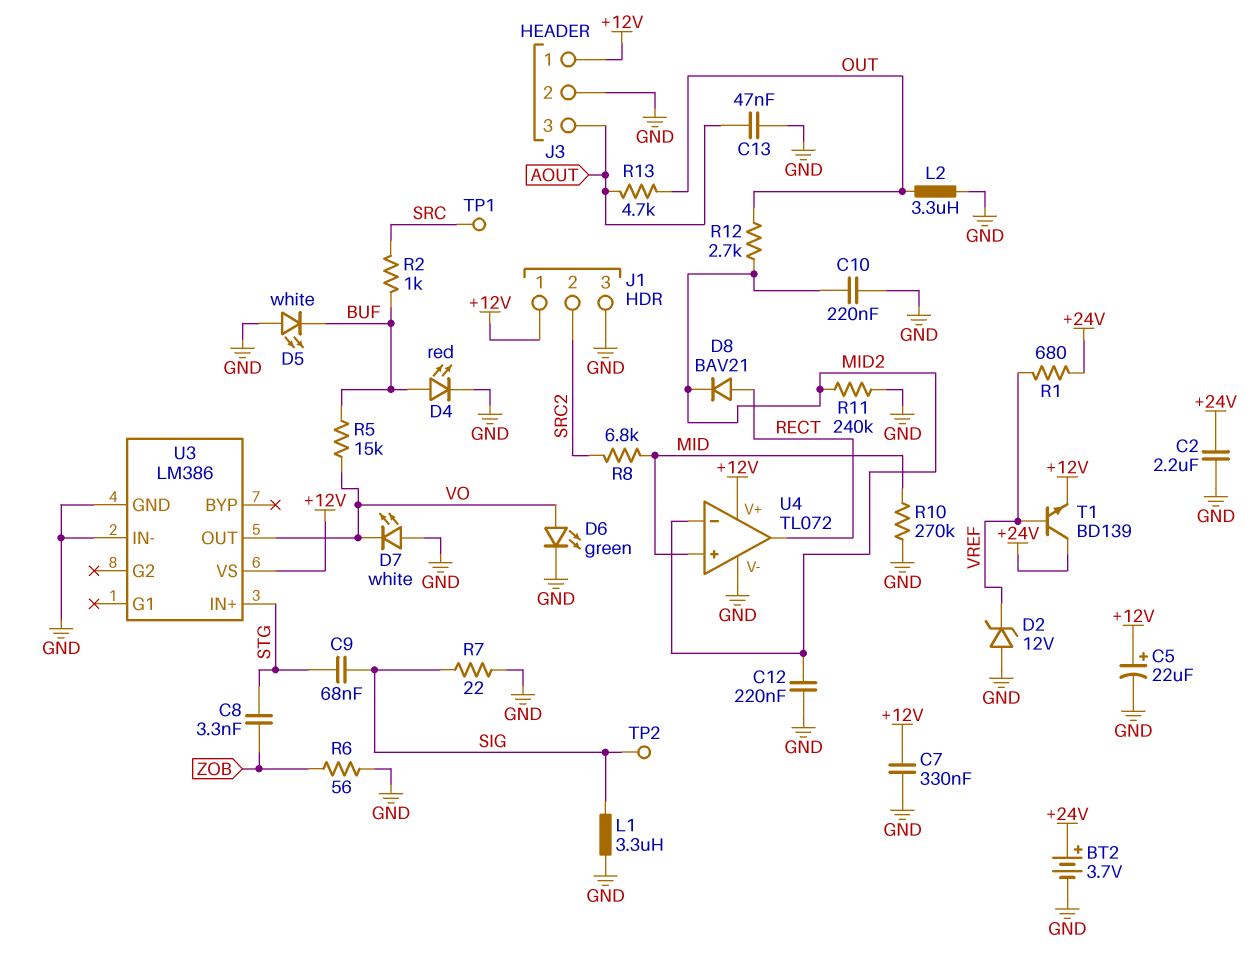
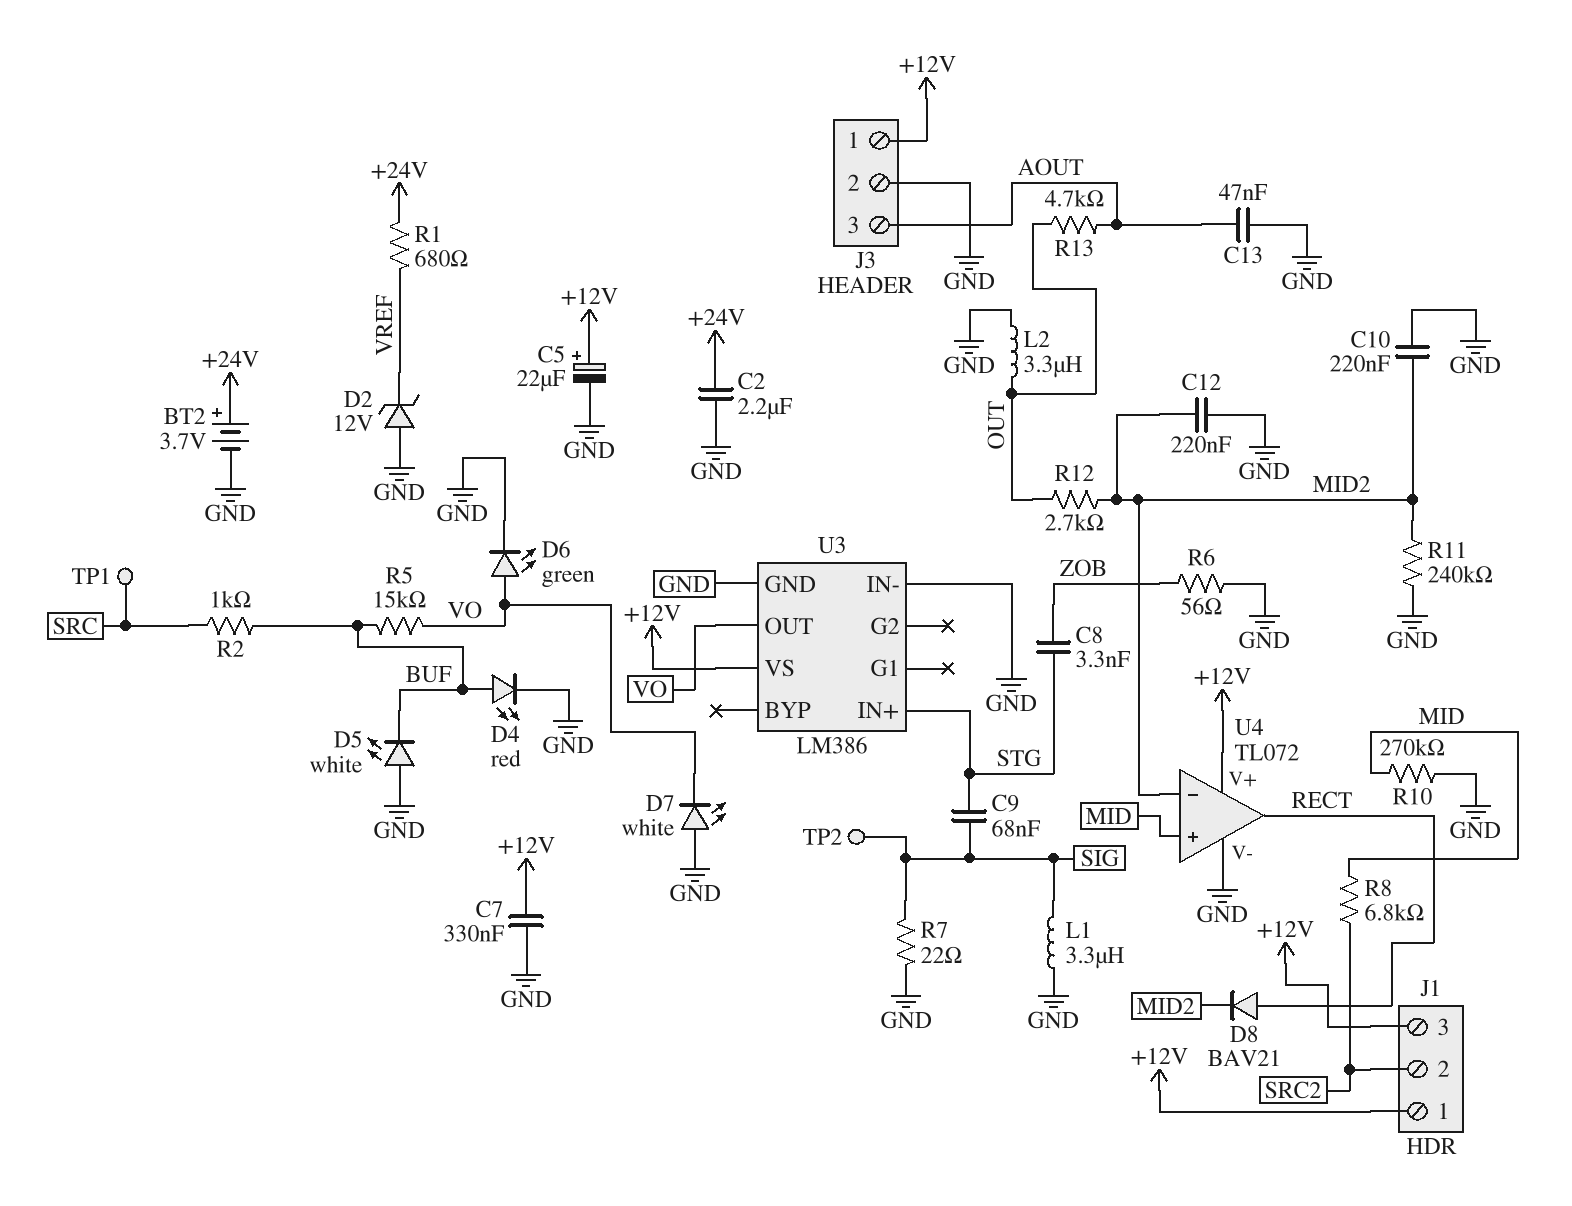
J1 pin 3: GND -> +12V
T1: NPN BD139 (B VREF, C +24V, E +12V) -> none

